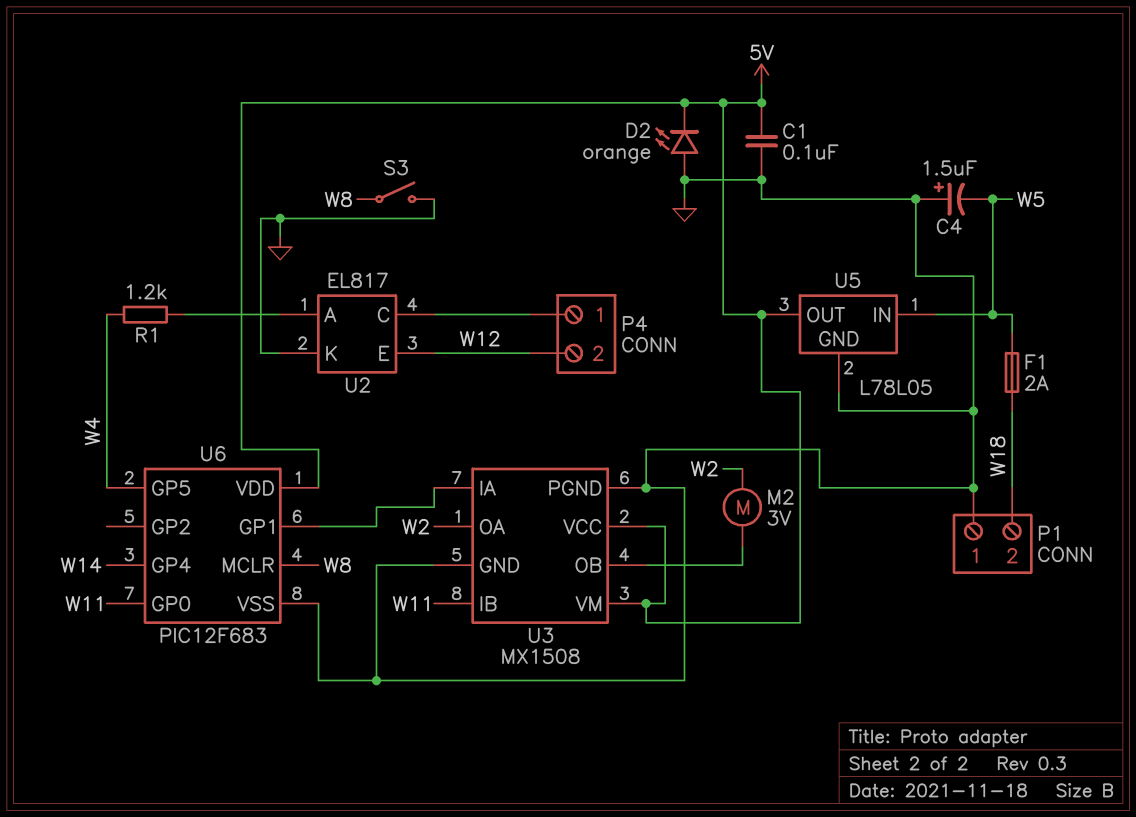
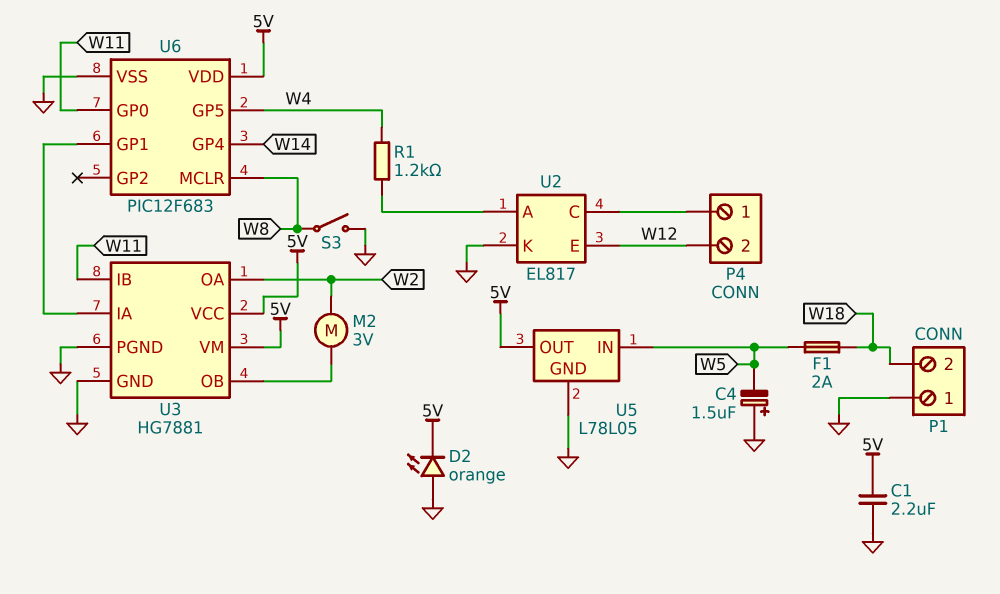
C1: 100nF (5V, GND) -> 2.2uF (5V, GND)
U3: MX1508 -> HG7881

